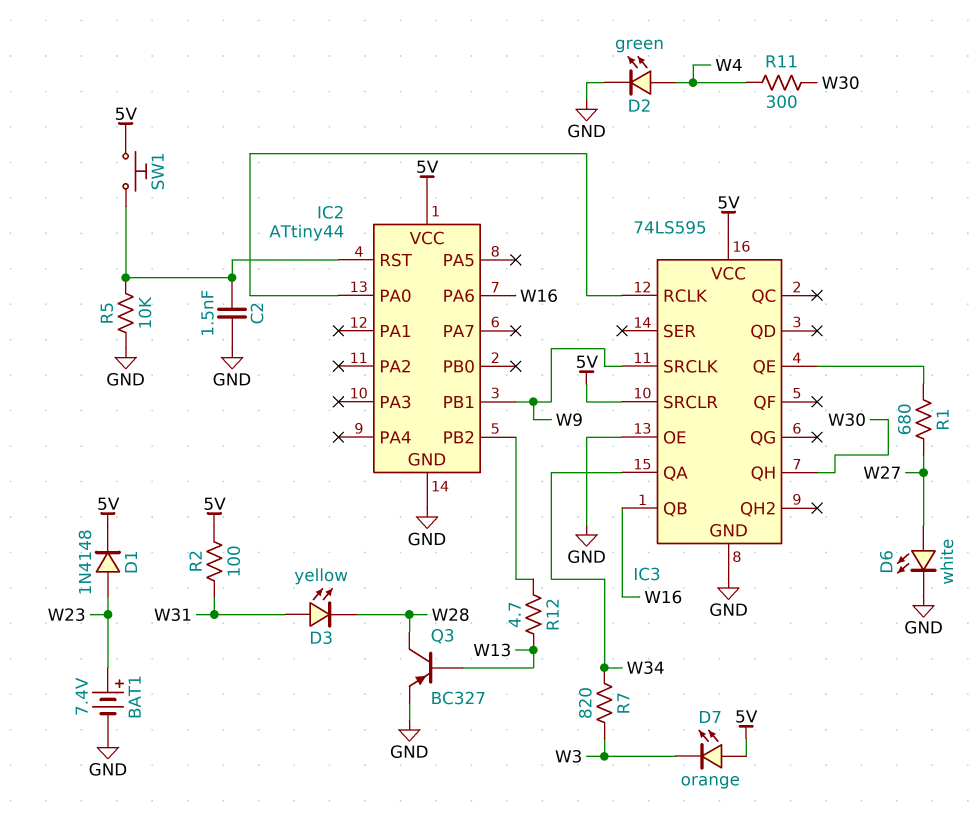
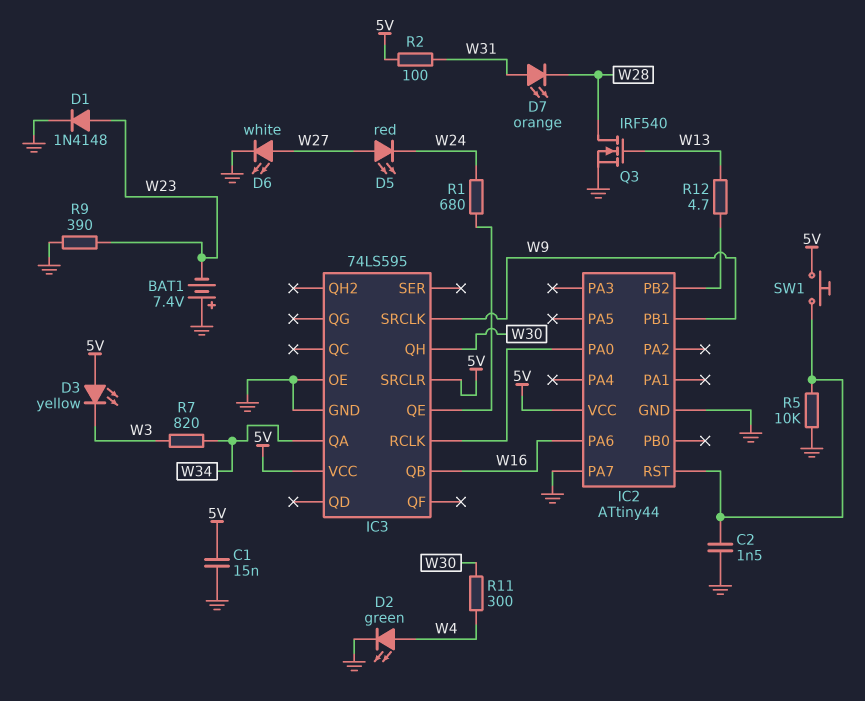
BAT1: 7.4V (plus W23, minus GND) -> 7.4V (plus GND, minus W23)
C1: none -> 15nF (5V, GND)
D1: diode 1N4148 (A W23, K 5V) -> diode 1N4148 (A W23, K GND)
D3: LED yellow (A W31, K W28) -> LED yellow (A 5V, K W3)
D5: none -> LED red (A W27, K W24)
D7: LED orange (A 5V, K W3) -> LED orange (A W31, K W28)
IC2 pin PA7: none -> GND
Q3: PNP BC327 (B W13, C W28, E GND) -> NMOS IRF540 (G W13, D W28, S GND)
R1: 680 (IC3/QE, W27) -> 680 (IC3/QE, W24)
R9: none -> 390 (GND, W23)

